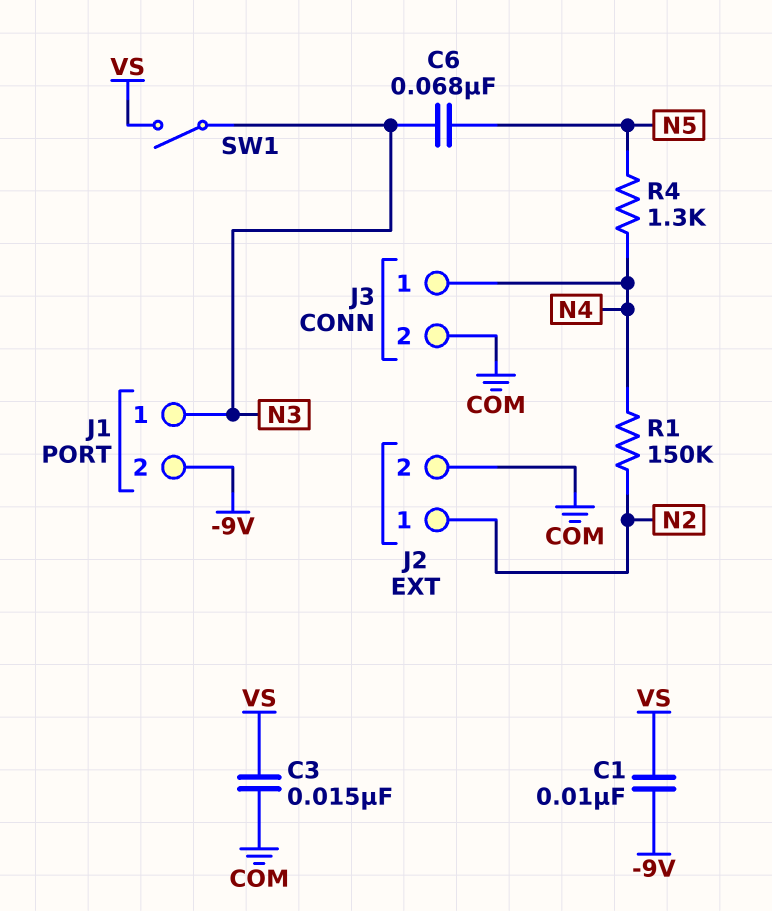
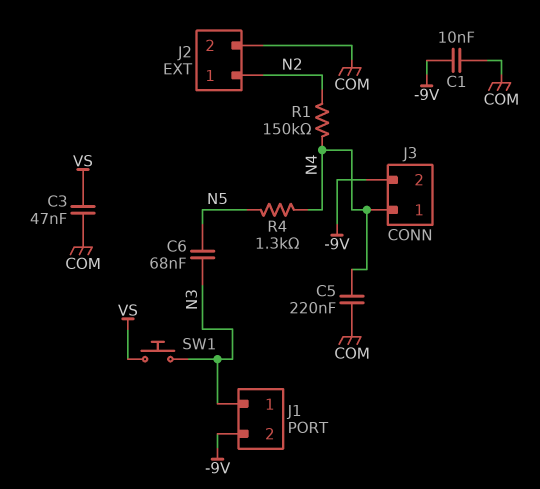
C1: 10nF (-9V, VS) -> 10nF (-9V, COM)
C3: 15nF (COM, VS) -> 47nF (COM, VS)
C5: none -> 220nF (COM, N4)
J3 pin 2: COM -> -9V
SW1: switch (N3, VS) -> button (N3, VS)

